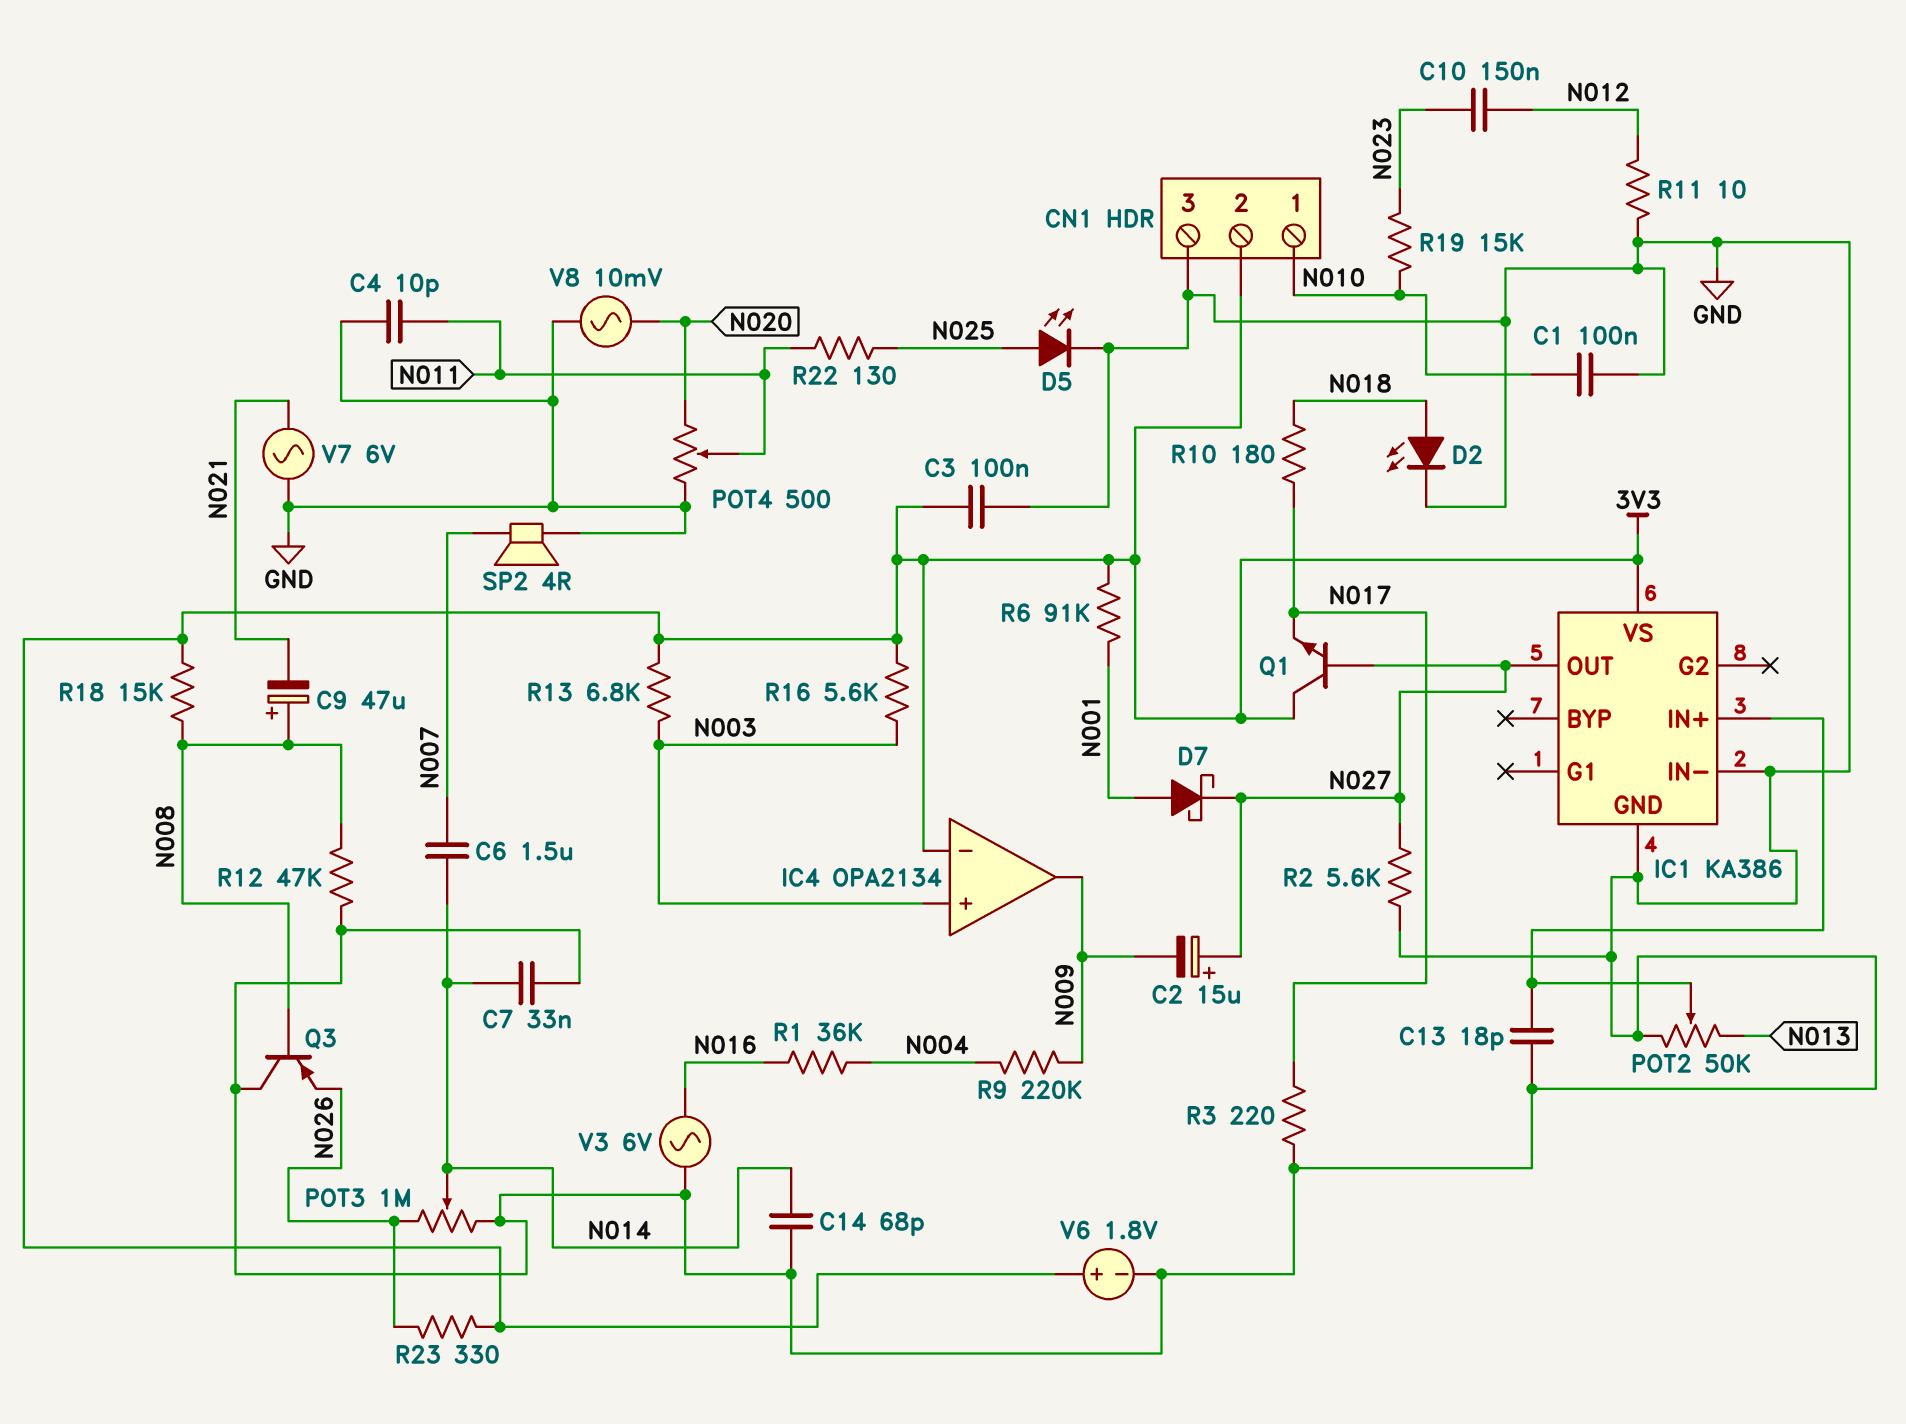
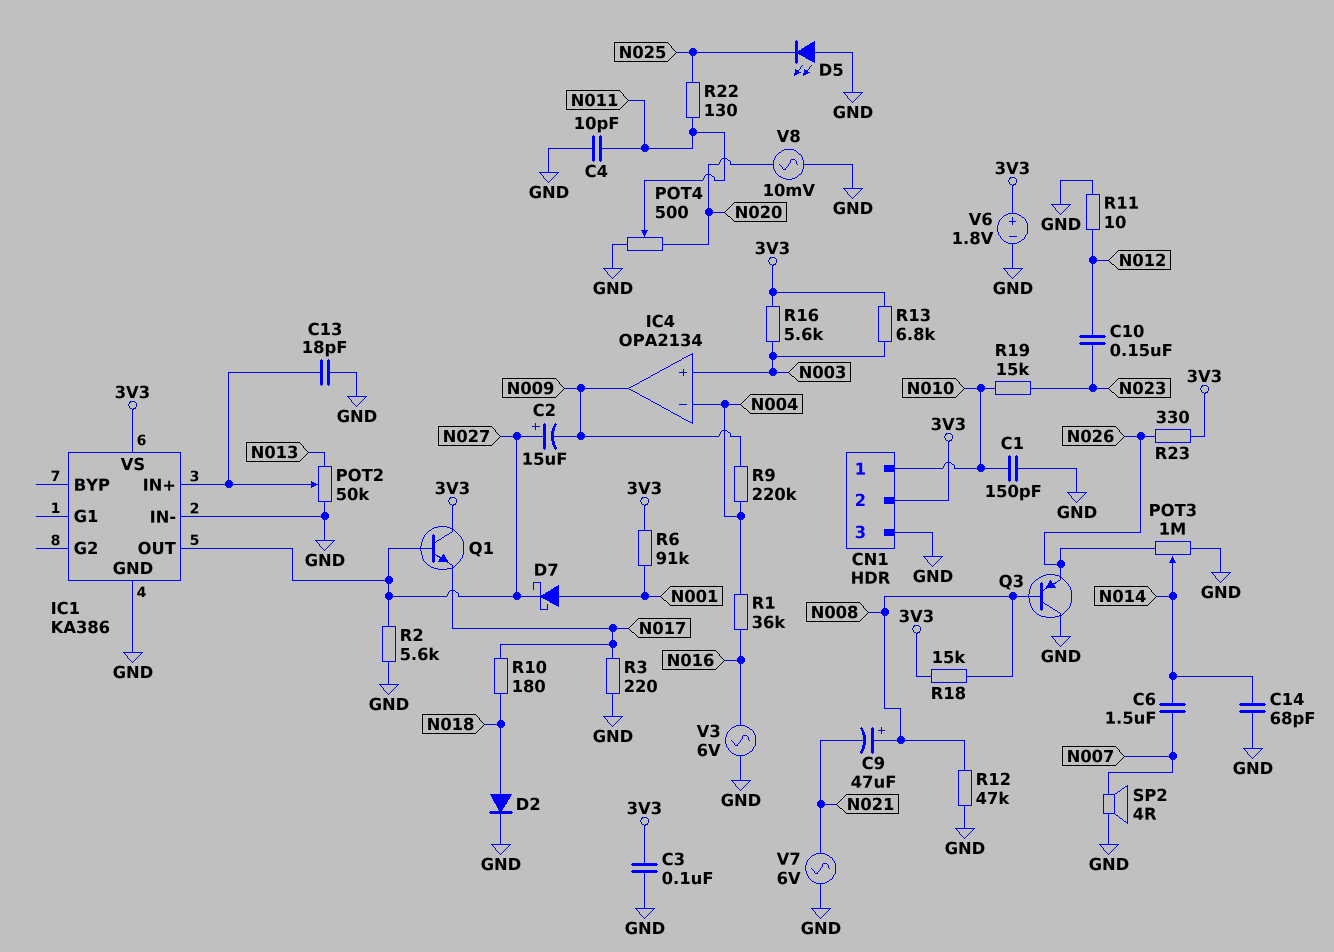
C1: 100nF (GND, N010) -> 150pF (GND, N010)
C7: 33nF (GND, N014) -> none
D2: LED (A N018, K GND) -> diode (A N018, K GND)
D5: LED (A N025, K GND) -> LED (A GND, K N025)
IC4 pin in-: 3V3 -> N004

